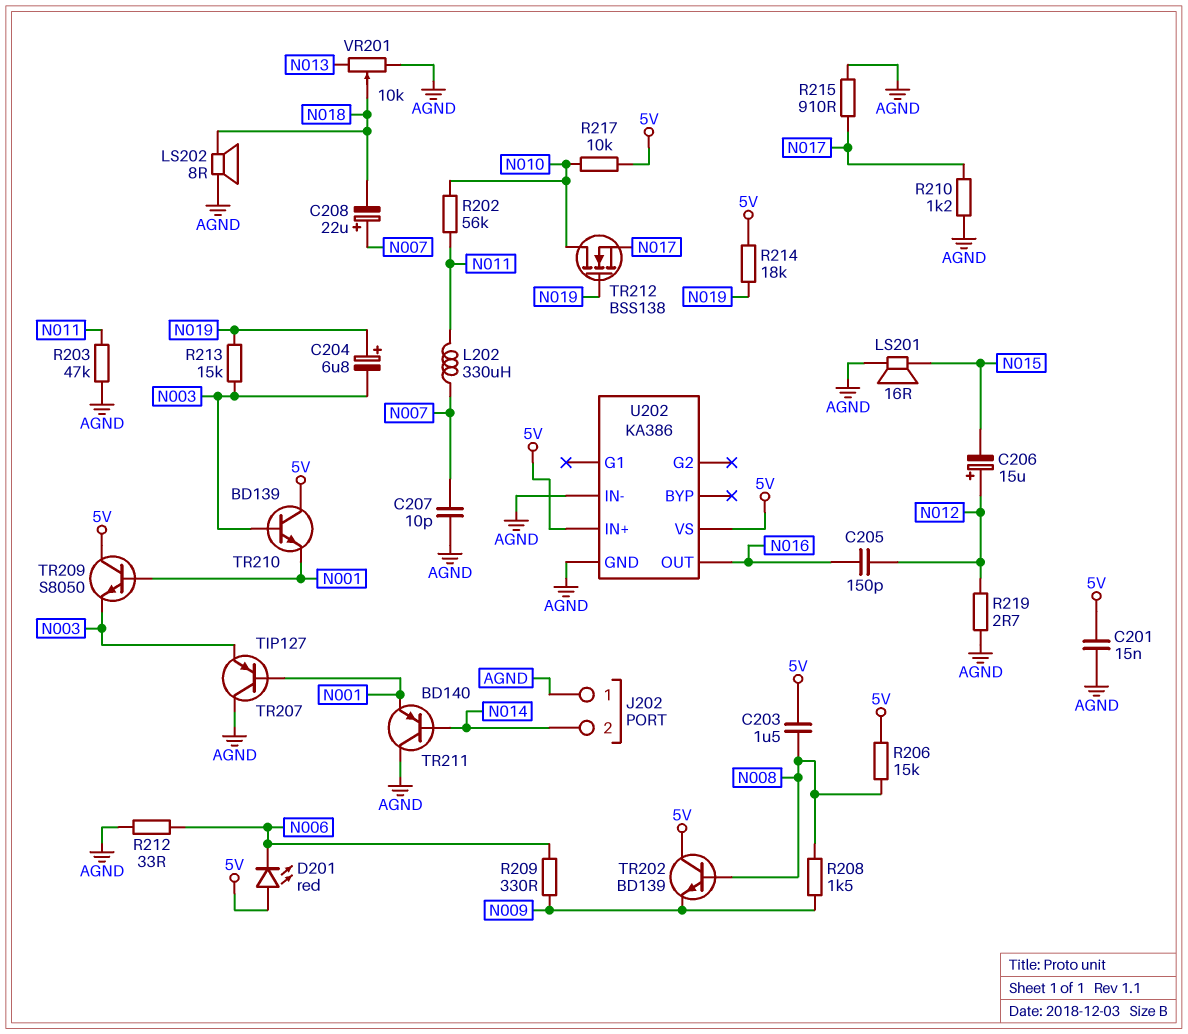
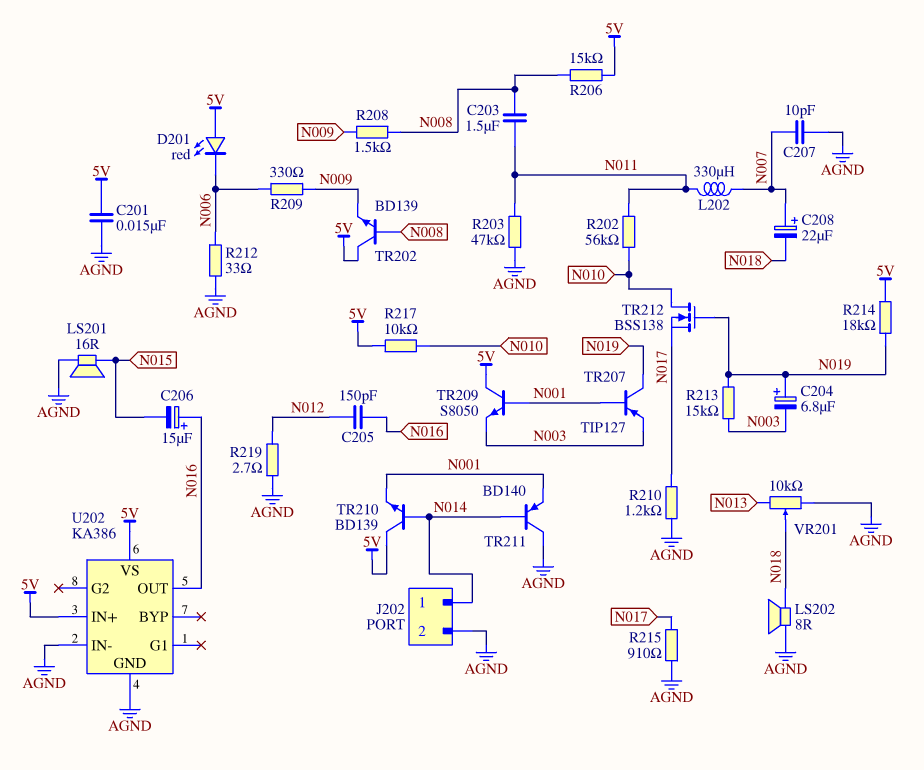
C203: 1.5uF (5V, N008) -> 1.5uF (N008, N011)
C206: 15uF (plus N012, minus N015) -> 15uF (plus N016, minus N015)
J202 pin 1: AGND -> N014
J202 pin 2: N014 -> AGND
TR207: PNP TIP127 (B N001, C AGND, E N003) -> PNP TIP127 (B N001, C N019, E N003)
TR210: NPN BD139 (B N003, C 5V, E N001) -> NPN BD139 (B N014, C 5V, E N001)

